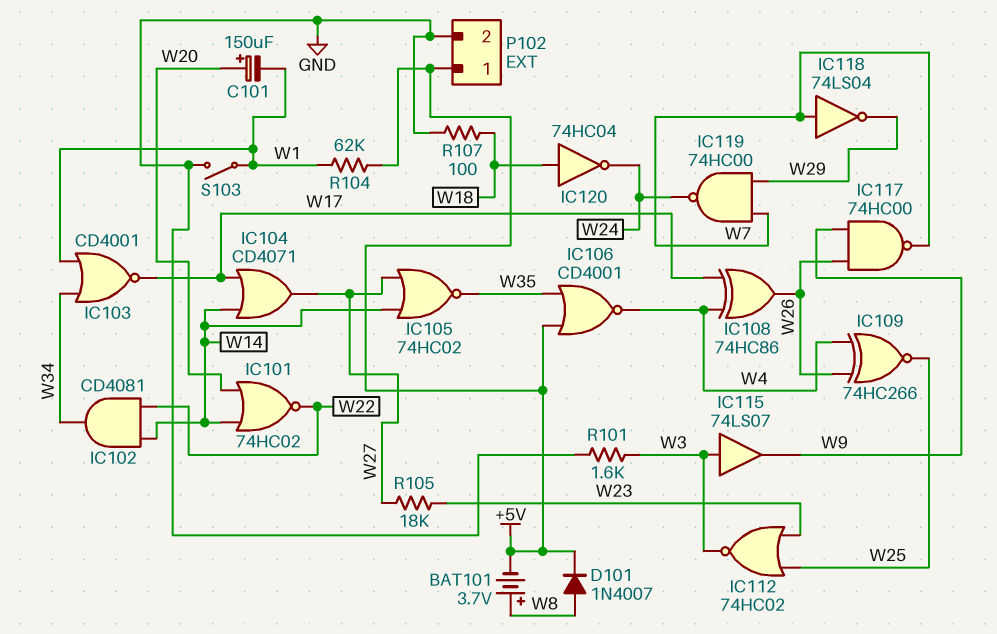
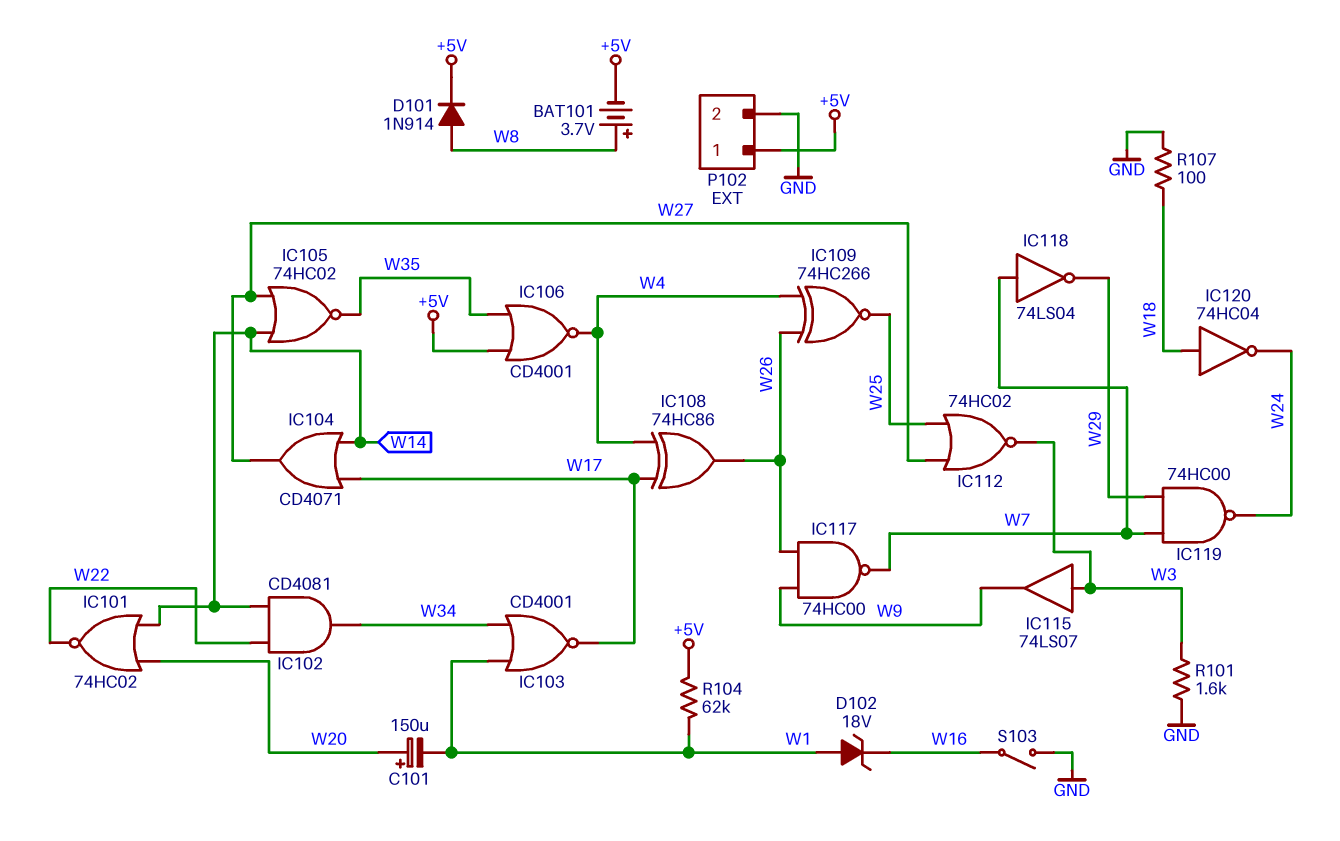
D101: diode 1N4007 (A W8, K +5V) -> diode 1N914 (A W8, K +5V)
D102: none -> zener 18V (A W1, K W16)
IC112: NOR 74HC02 (in W23, in W25, out W3) -> NOR 74HC02 (in W25, in W27, out W3)
R105: 18k (W23, W27) -> none
S103: switch (GND, W1) -> switch (GND, W16)

